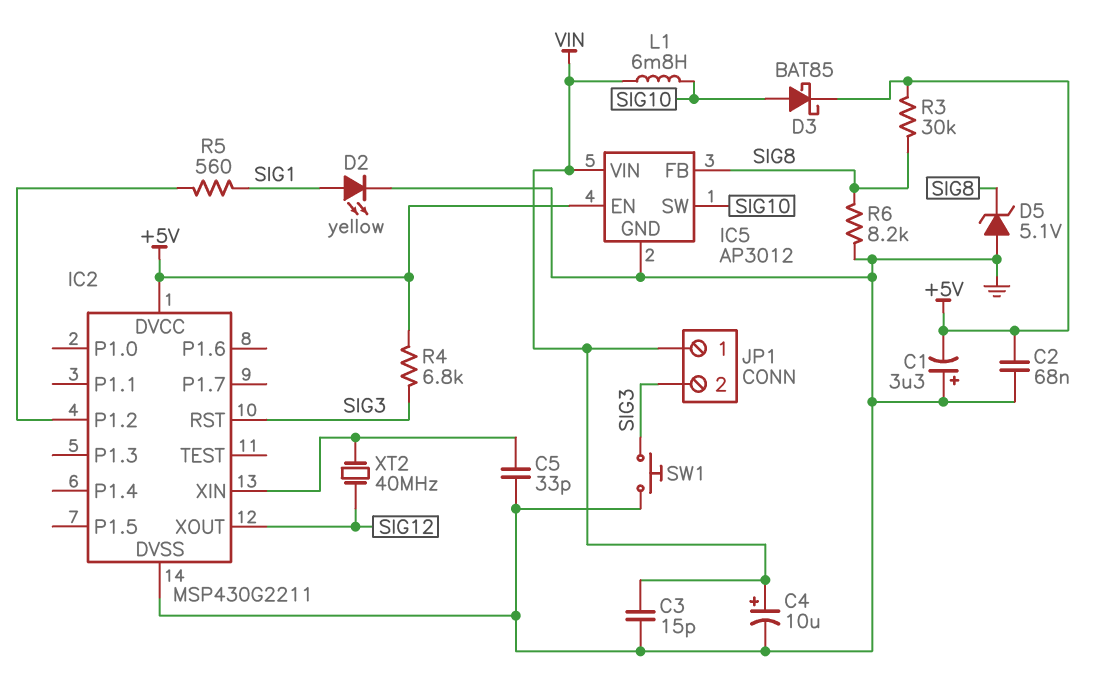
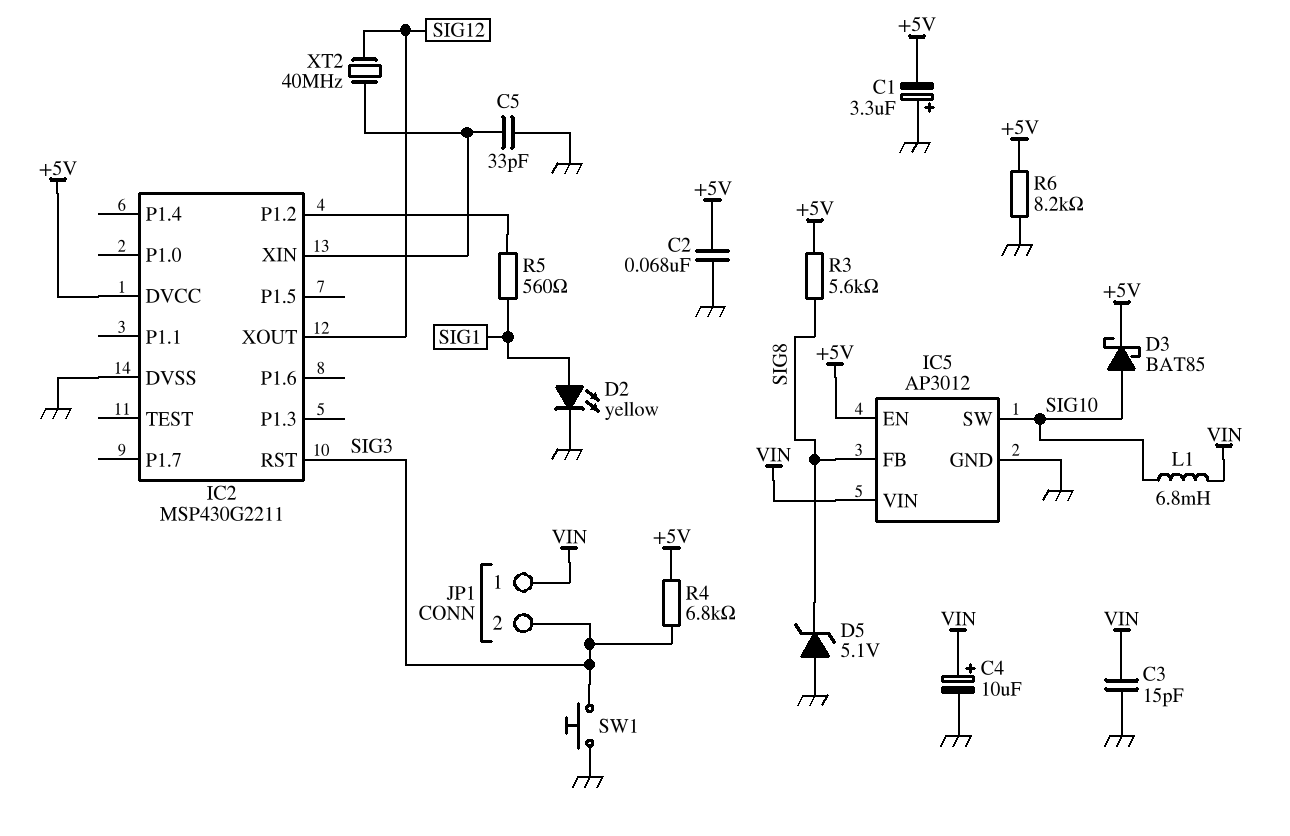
R3: 30k (+5V, SIG8) -> 5.6k (+5V, SIG8)
R6: 8.2k (GND, SIG8) -> 8.2k (+5V, GND)

